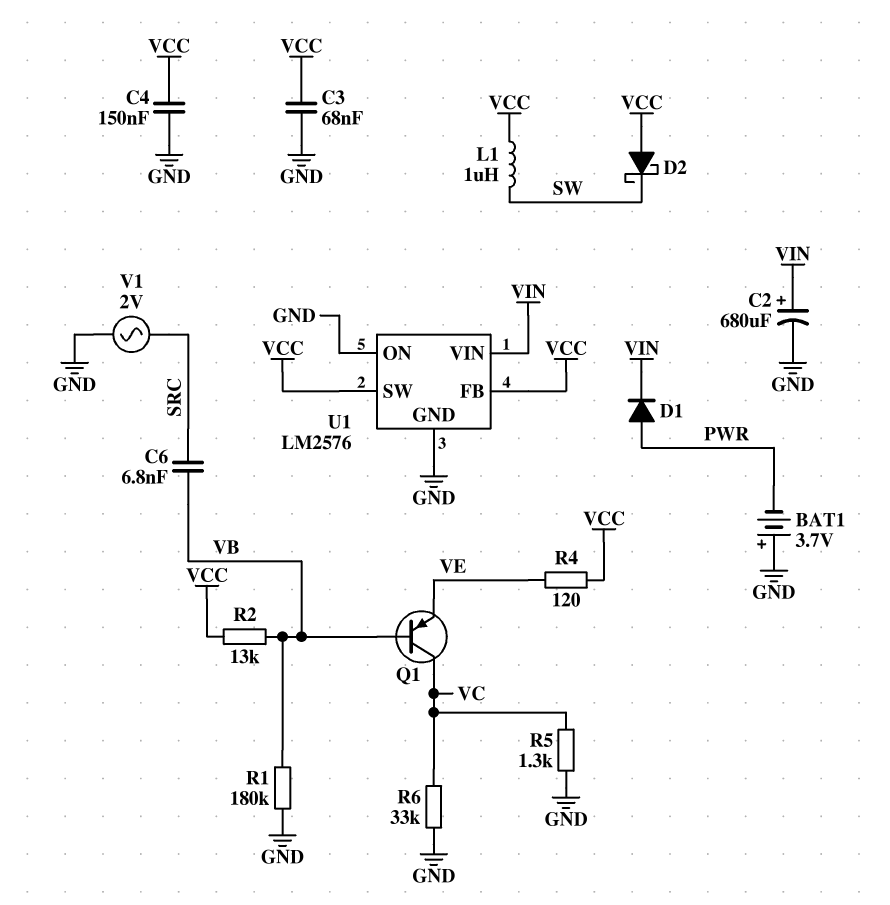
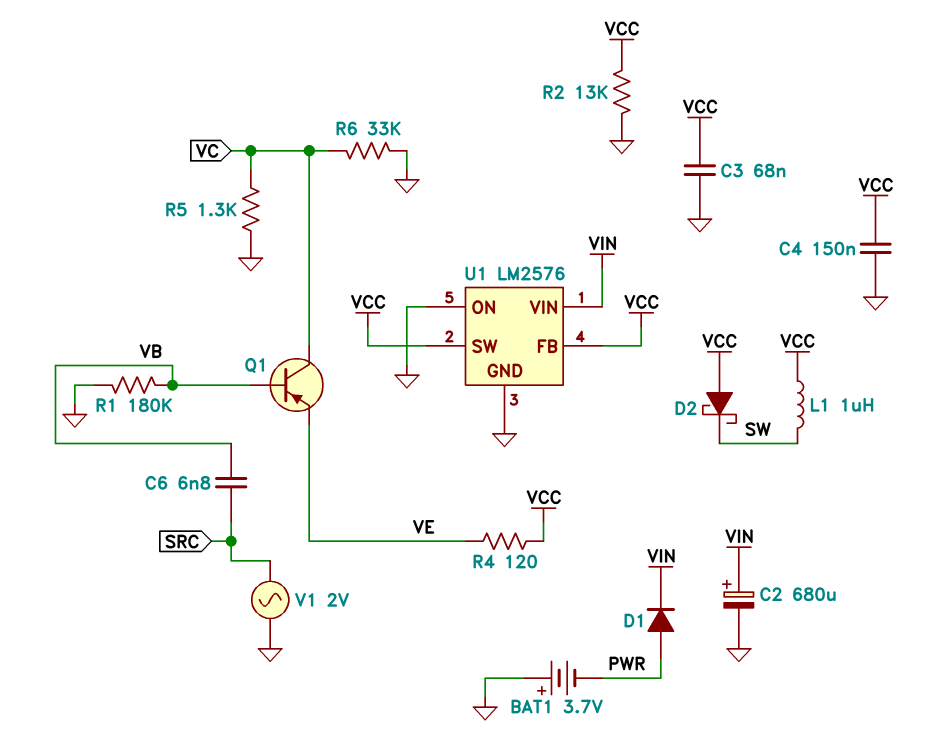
R2: 13k (VB, VCC) -> 13k (GND, VCC)

